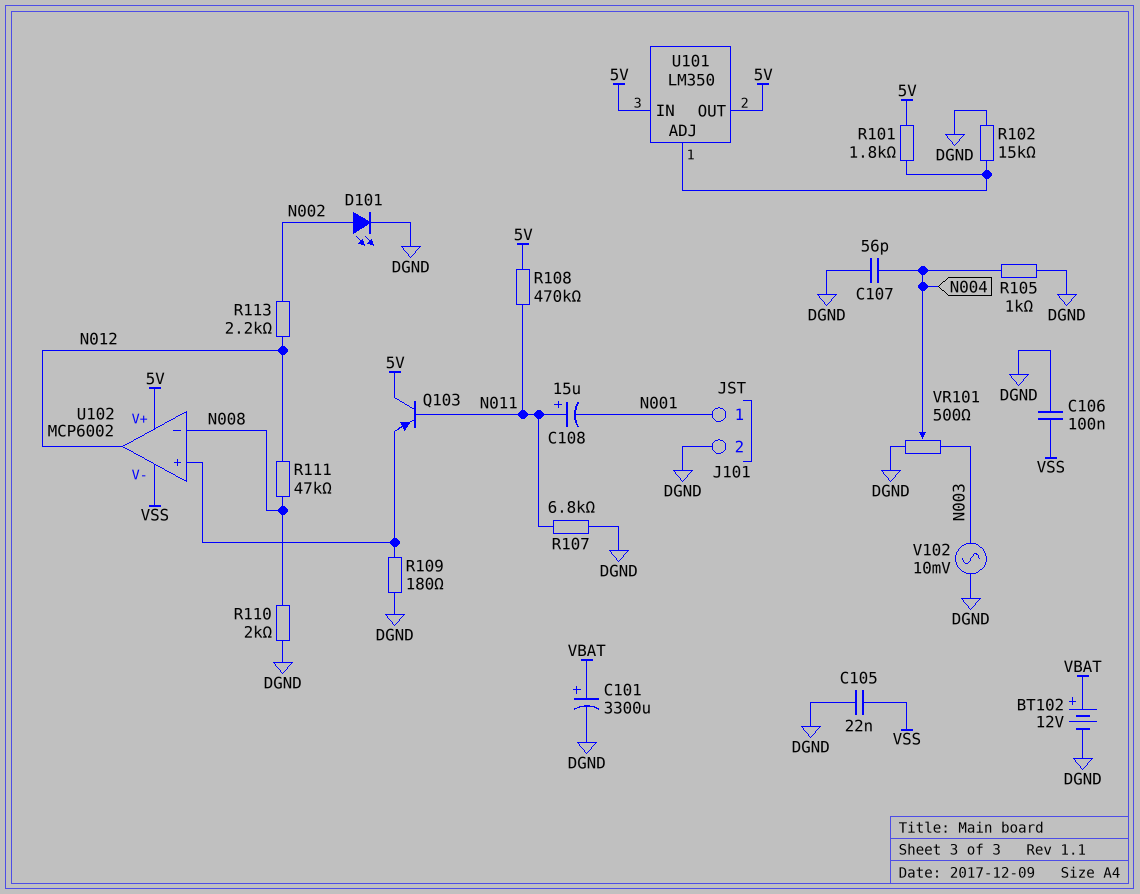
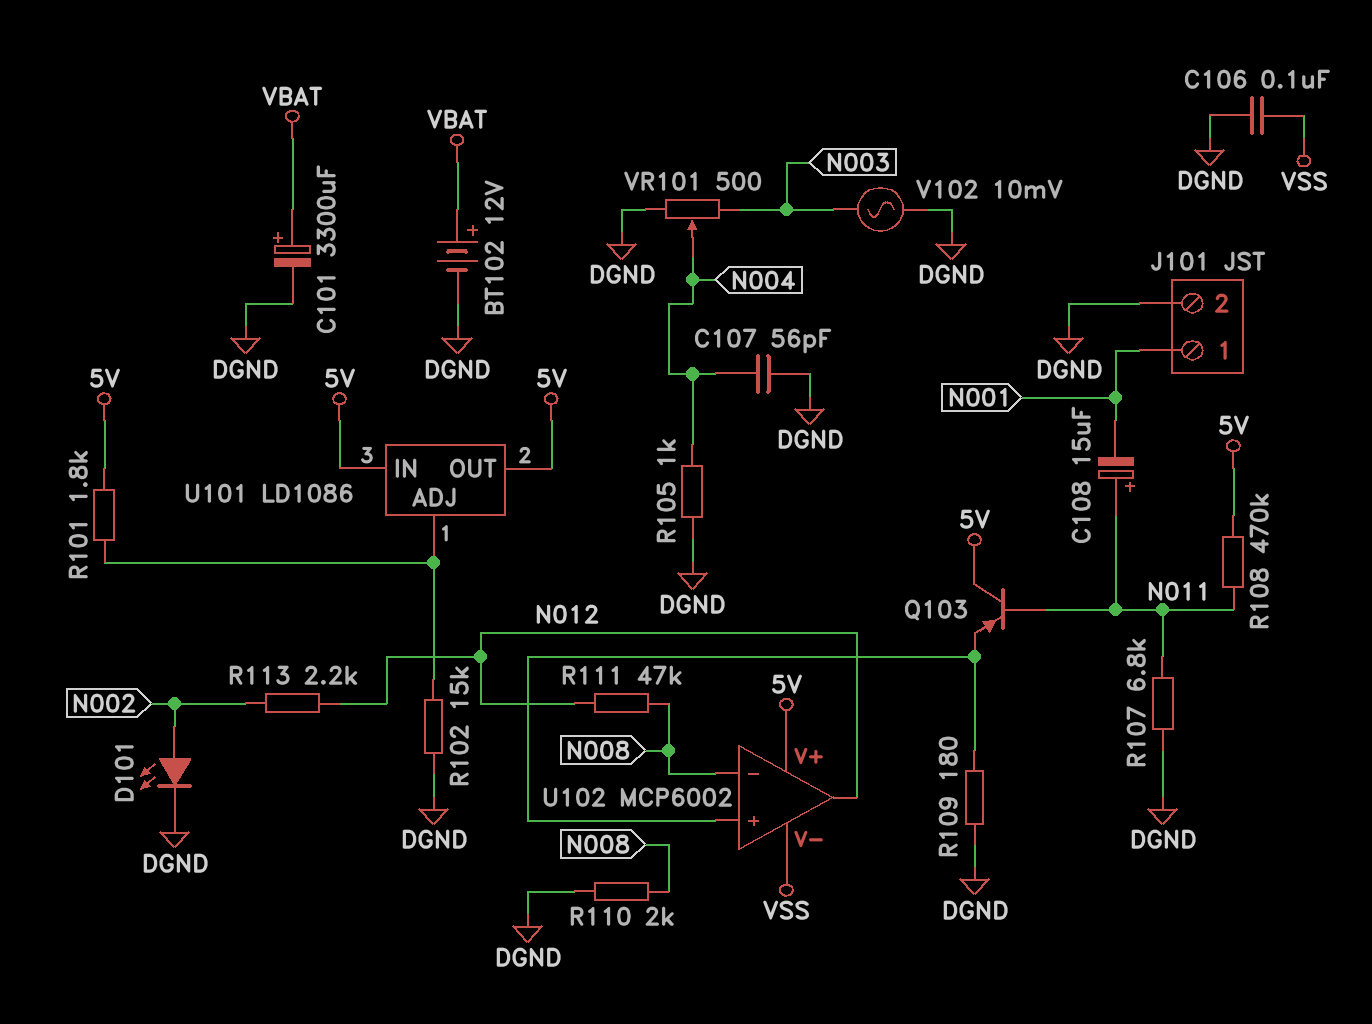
C105: 22nF (DGND, VSS) -> none
U101: LM350 -> LD1086

